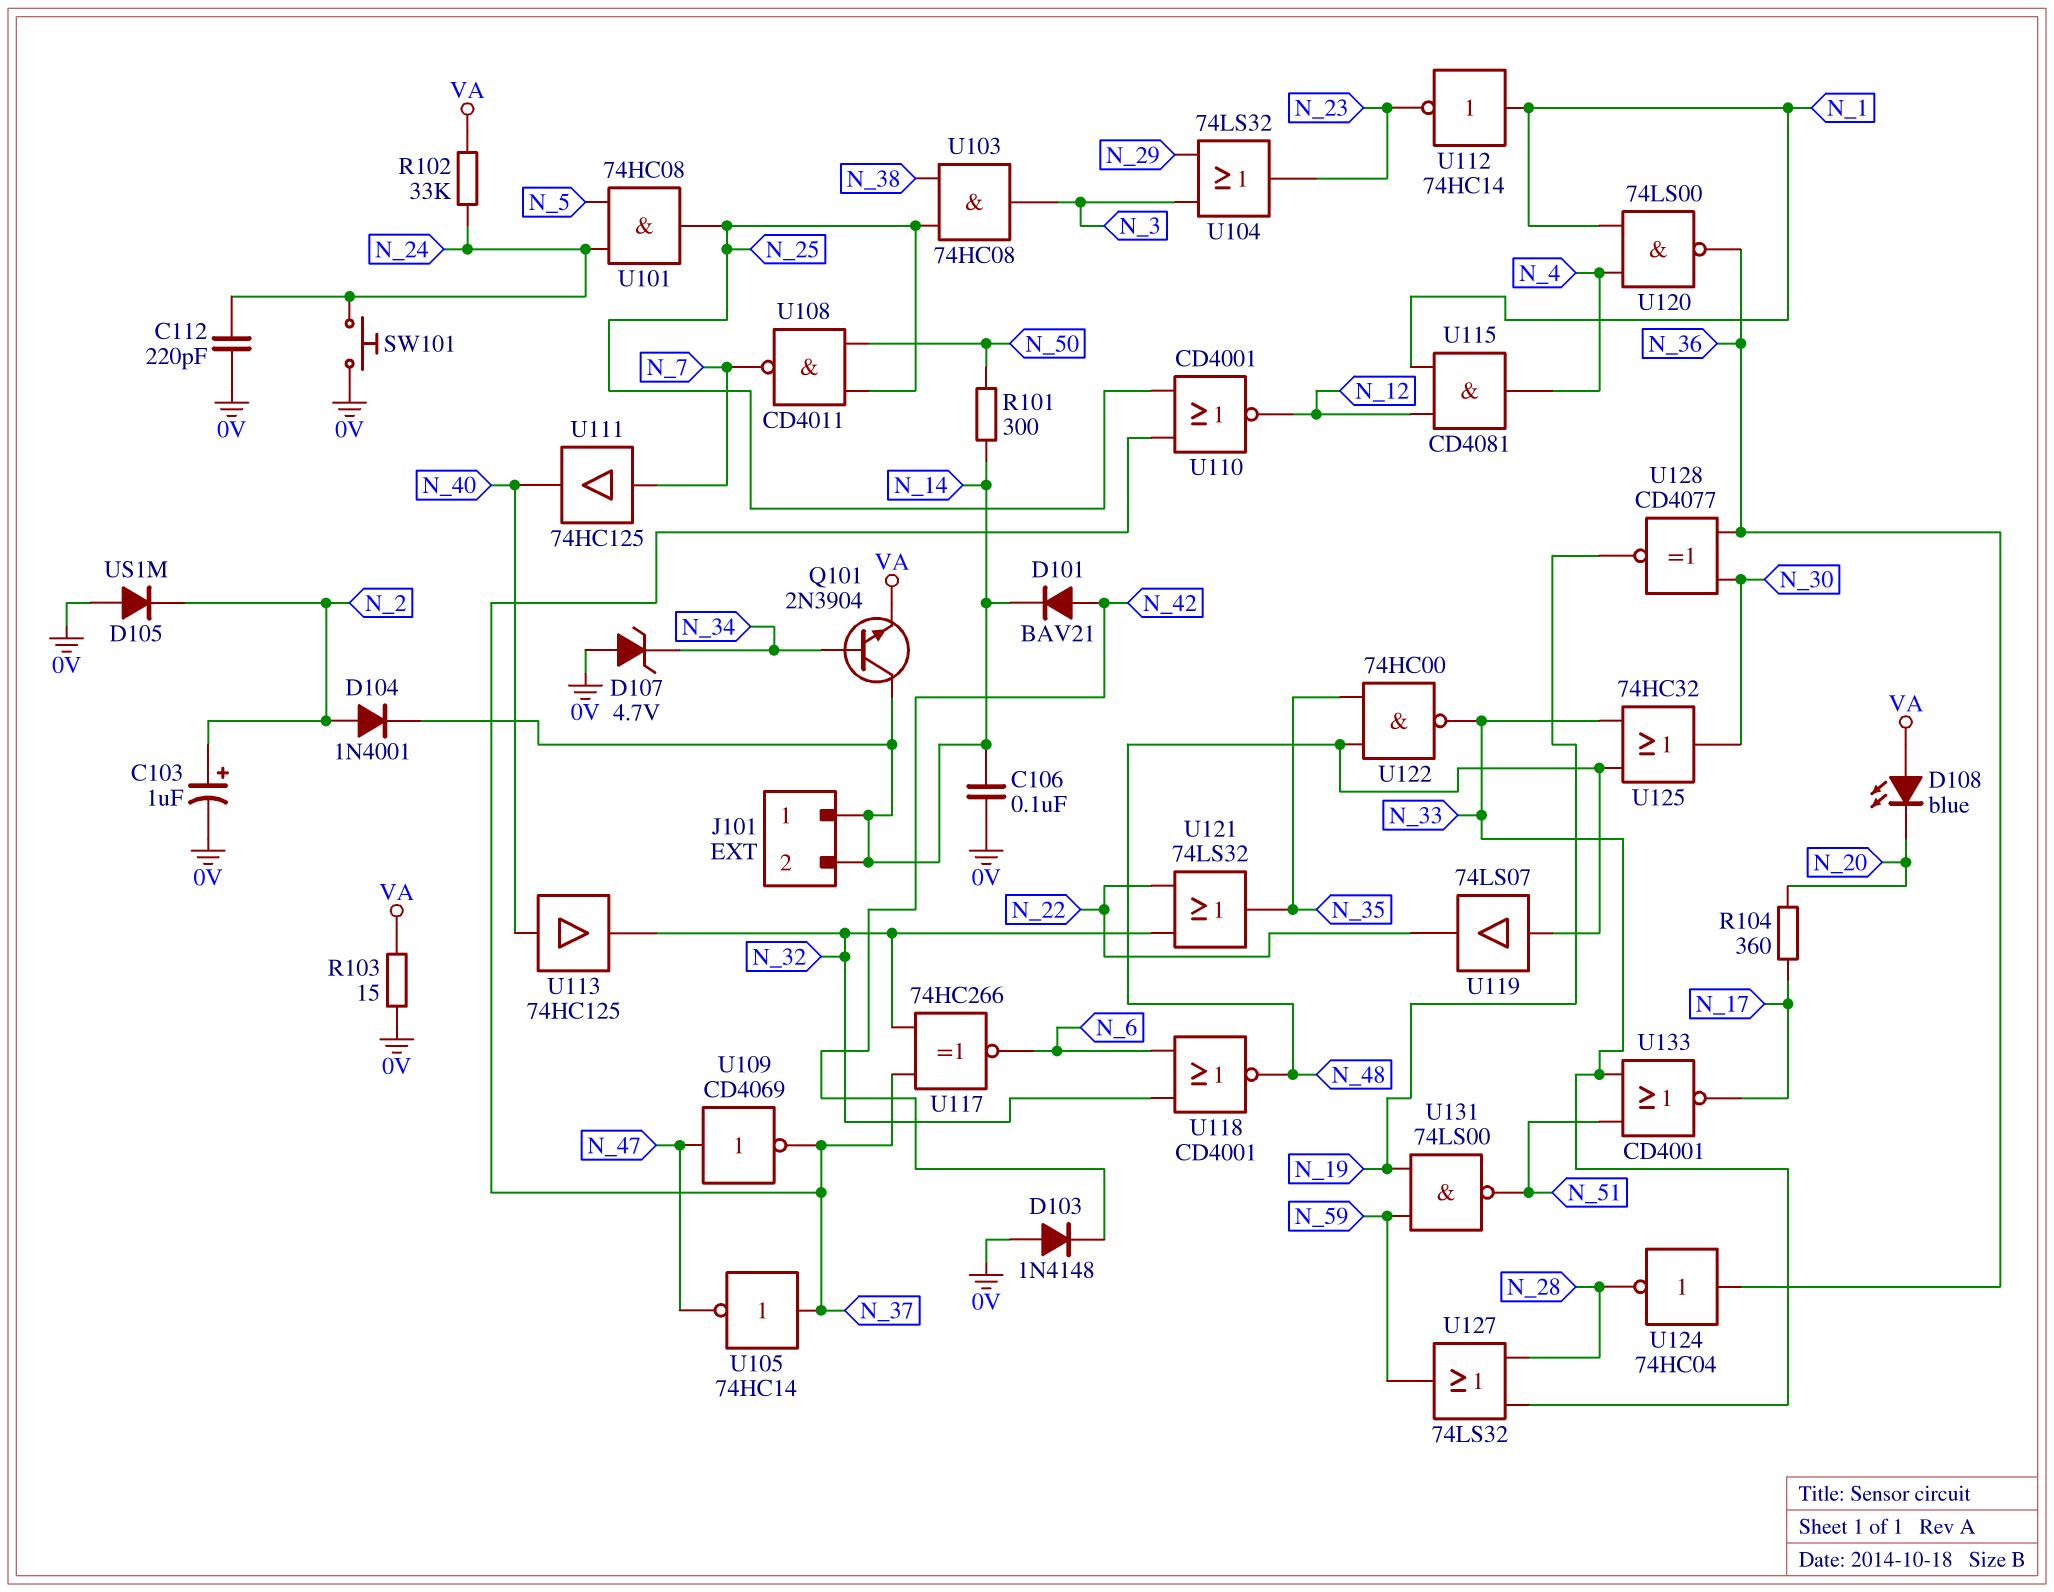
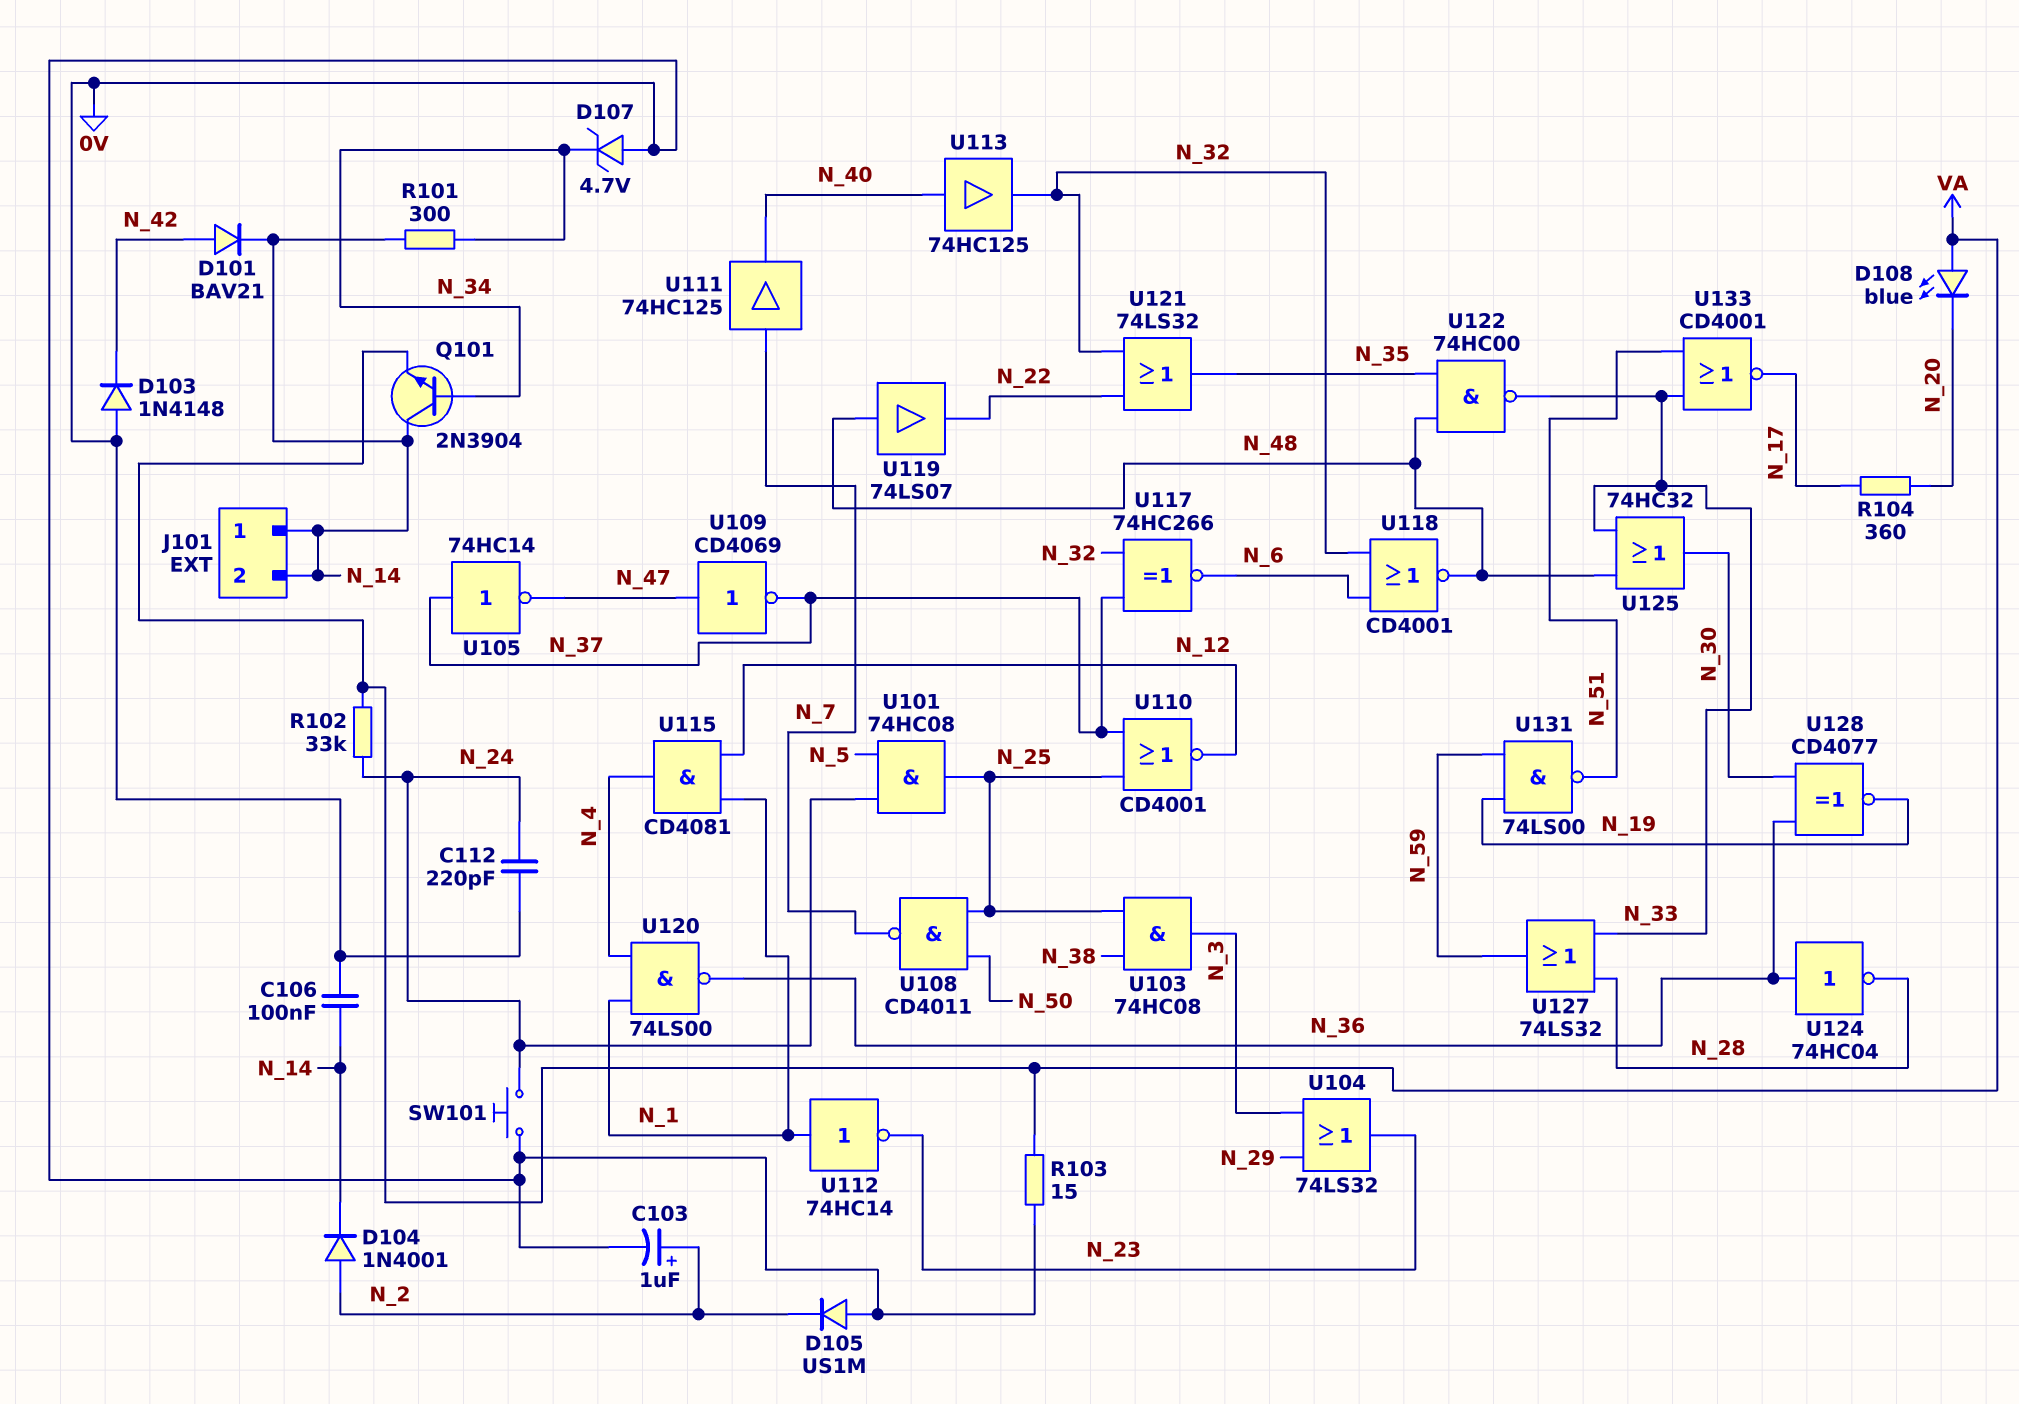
R101: 300 (N_14, N_50) -> 300 (N_14, N_34)

